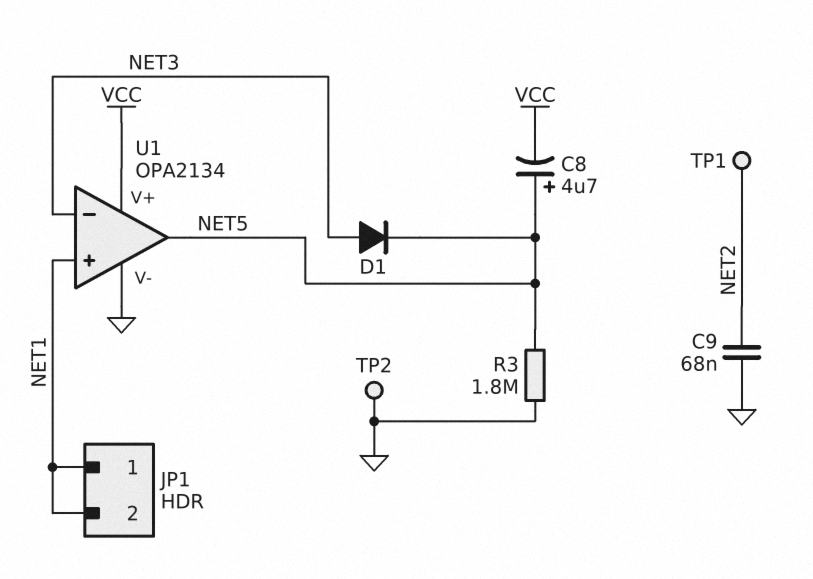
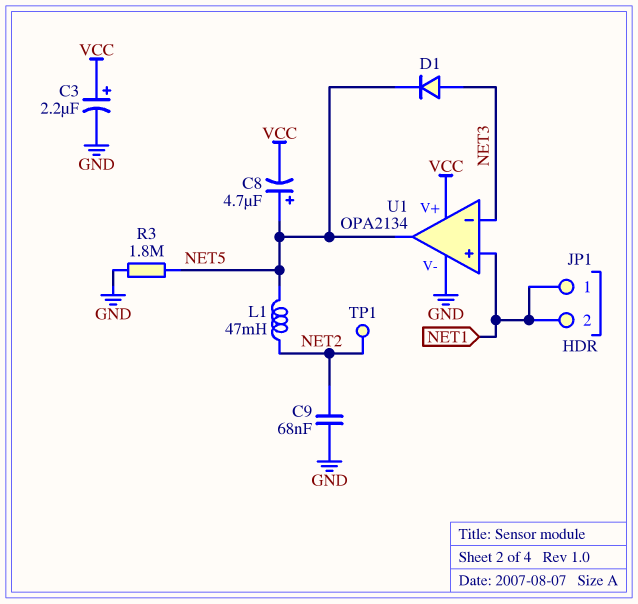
C3: none -> 2.2uF (plus VCC, minus GND)
L1: none -> 47mH (NET2, NET5)
TP2: test point (GND) -> none

